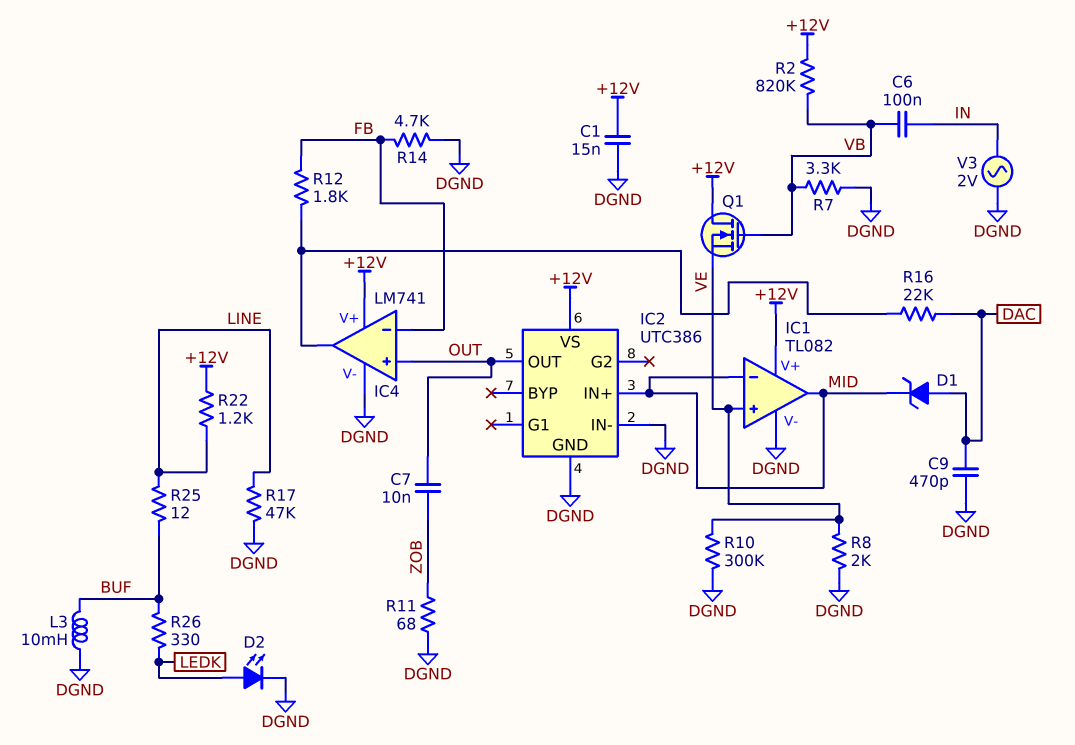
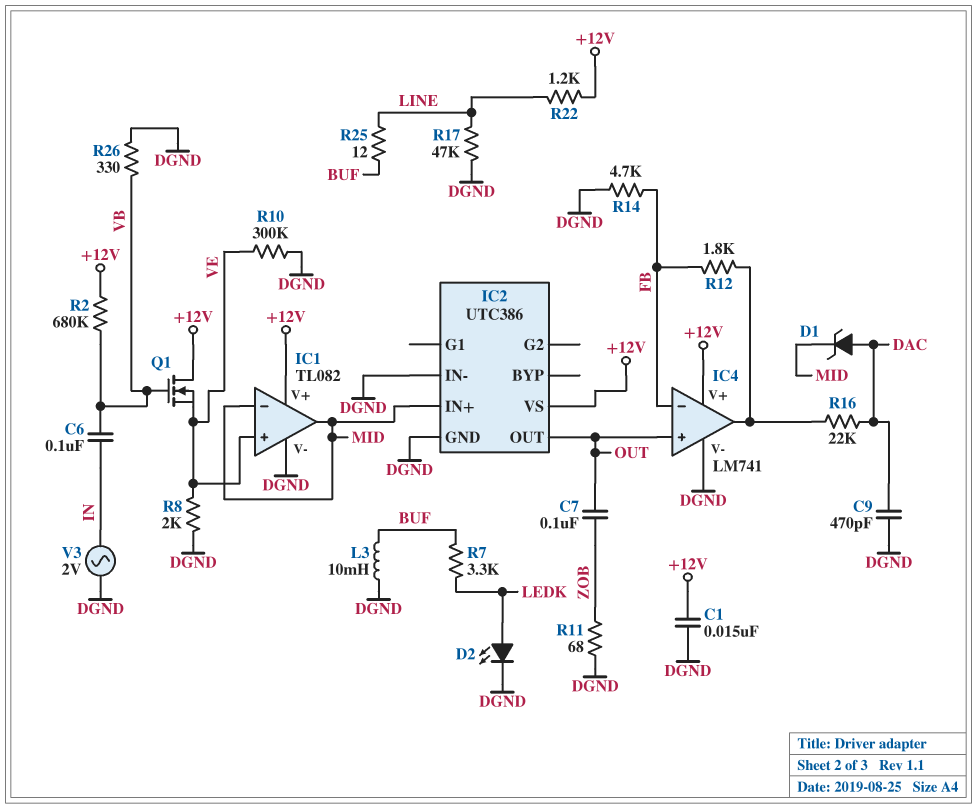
C7: 10nF (OUT, ZOB) -> 100nF (OUT, ZOB)
R2: 820k (+12V, VB) -> 680k (+12V, VB)
R7: 3.3k (DGND, VB) -> 3.3k (BUF, LEDK)
R26: 330 (BUF, LEDK) -> 330 (DGND, VB)

